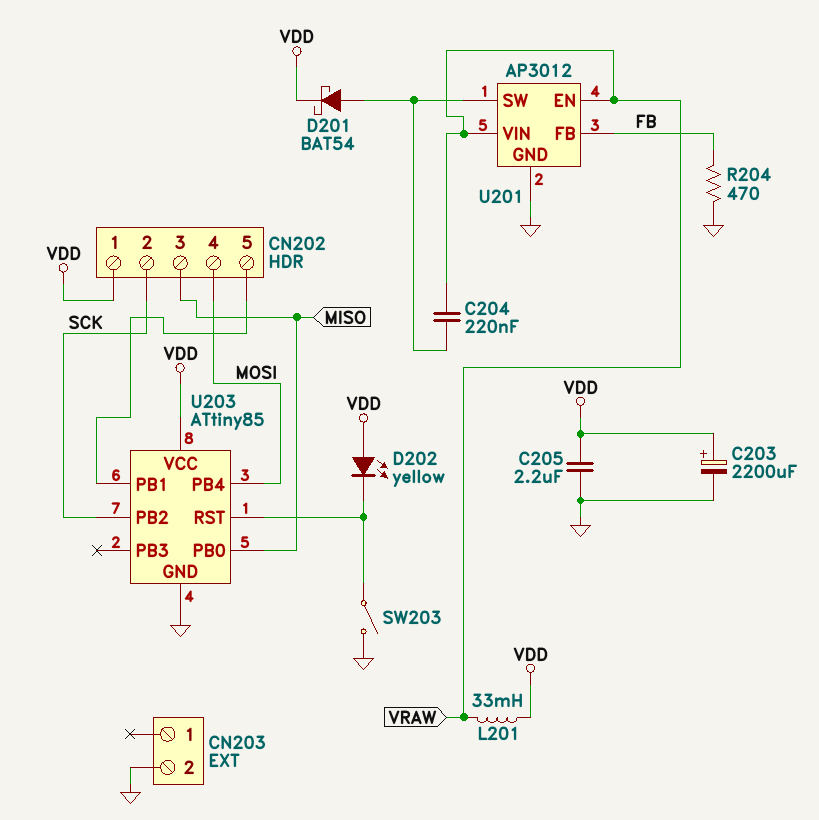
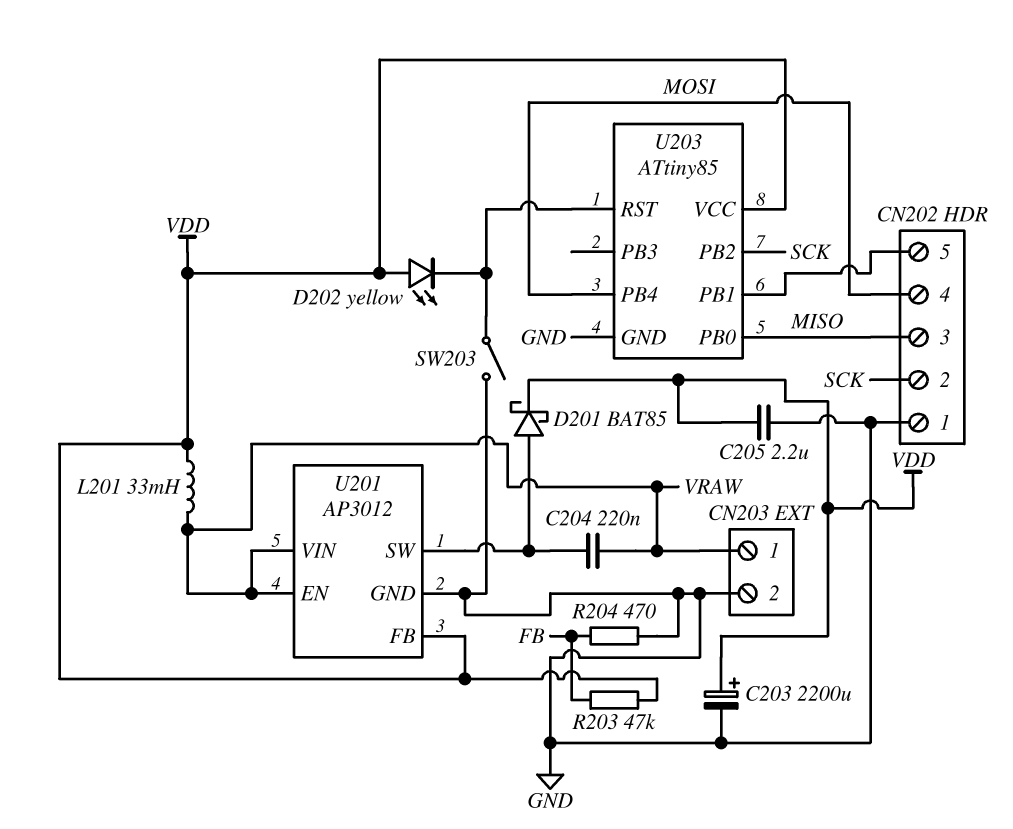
CN202 pin 1: VDD -> GND
CN203 pin 1: none -> VRAW
D201: schottky BAT54 (A U201/SW, K VDD) -> schottky BAT85 (A U201/SW, K VDD)
R203: none -> 47k (FB, VDD)
U201 pin FB: FB -> VDD

